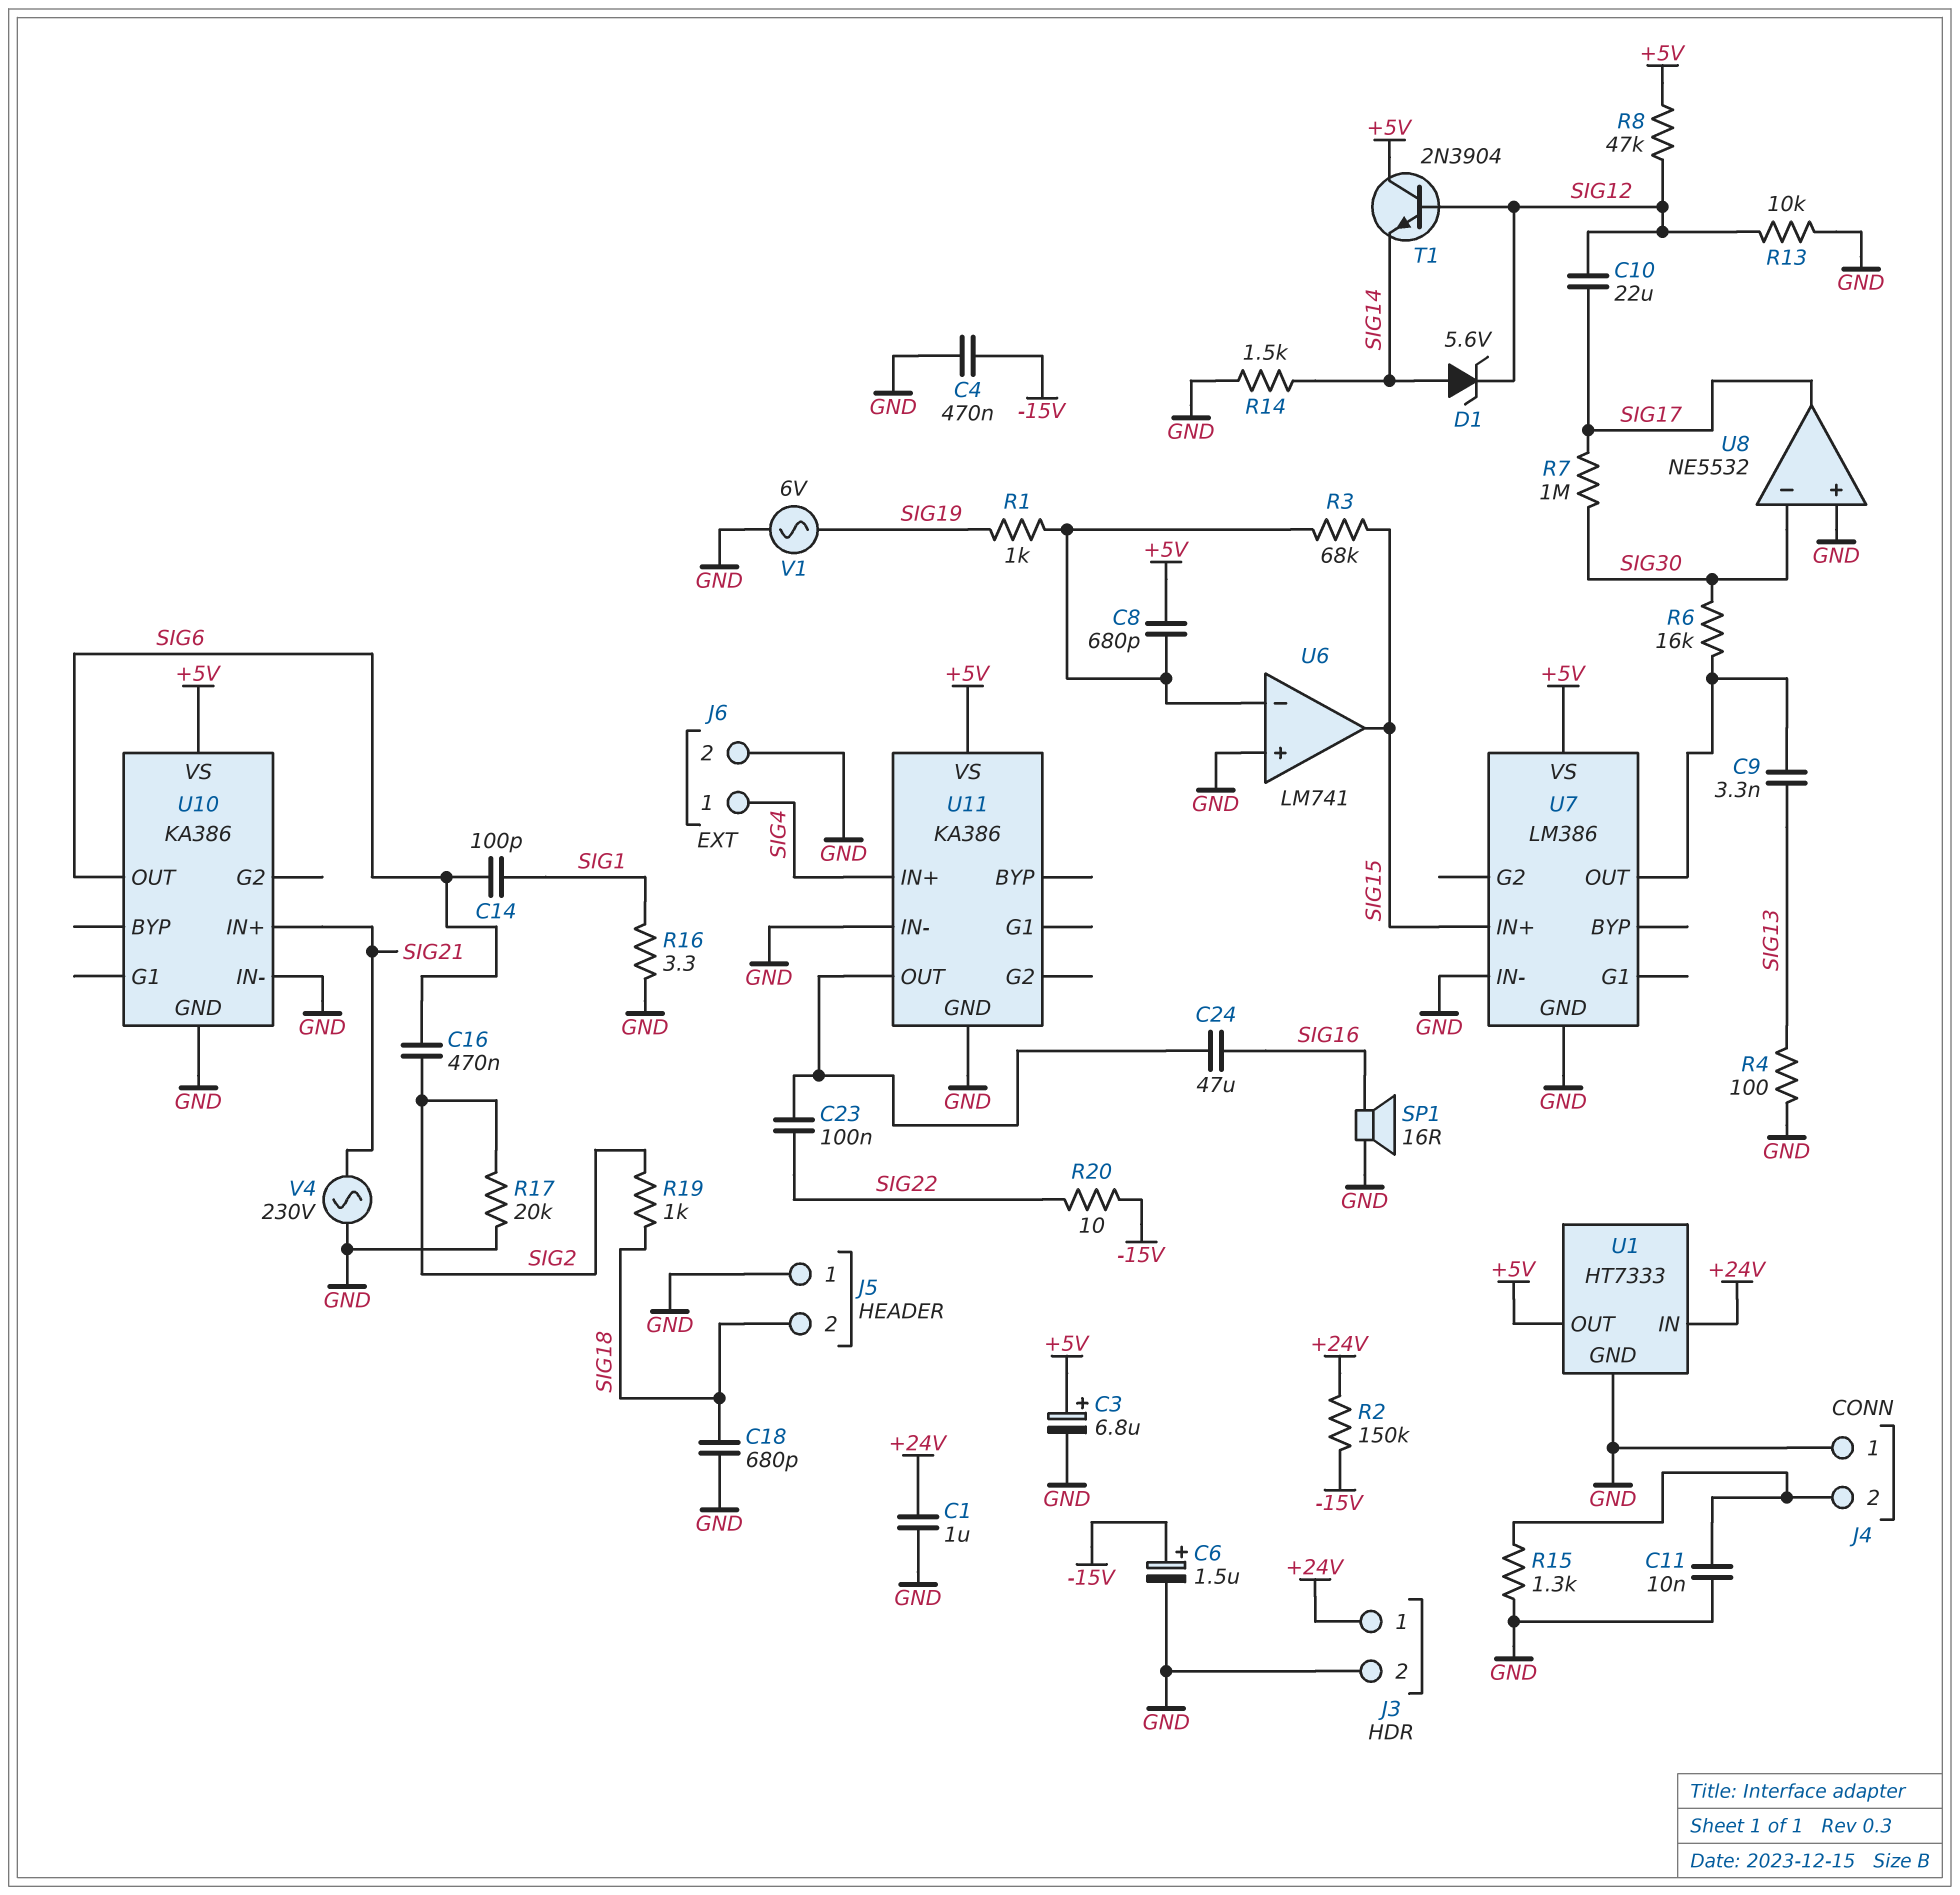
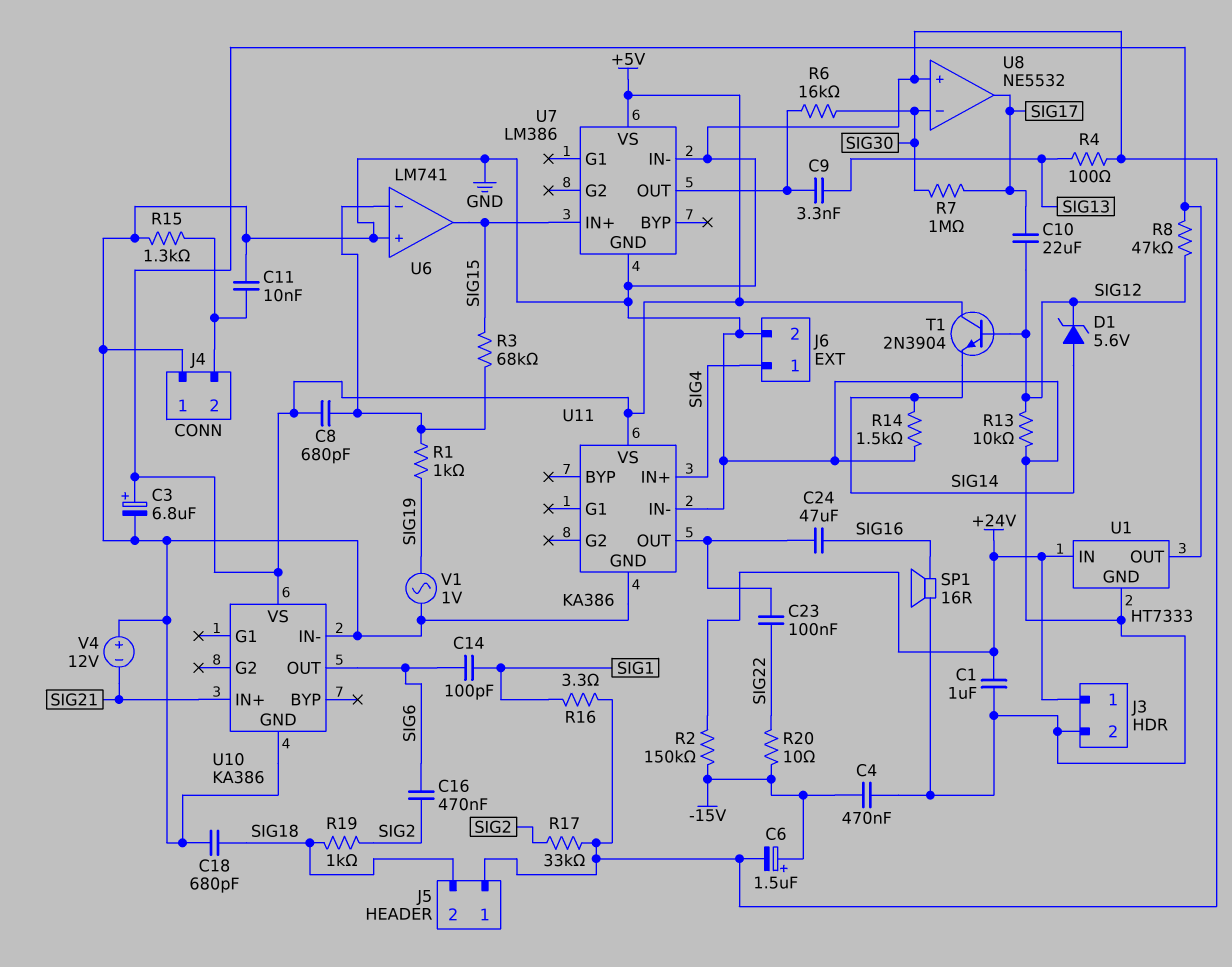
R17: 20k (GND, SIG2) -> 33k (GND, SIG2)
V1: AC 6V (GND, SIG19) -> AC 1V (GND, SIG19)
V4: AC 230V (GND, SIG21) -> 12V (plus GND, minus SIG21)

